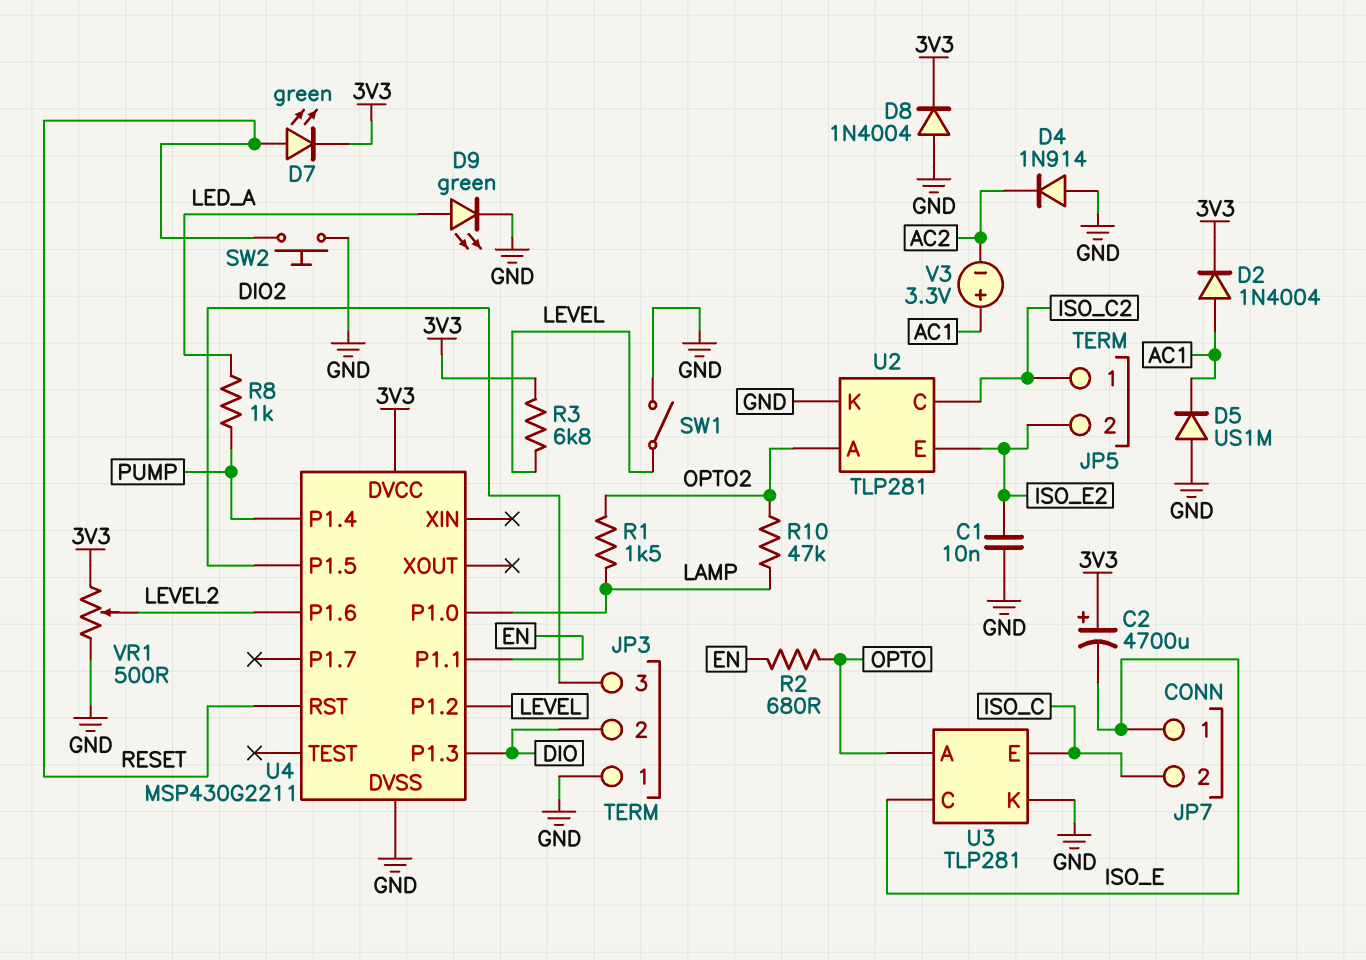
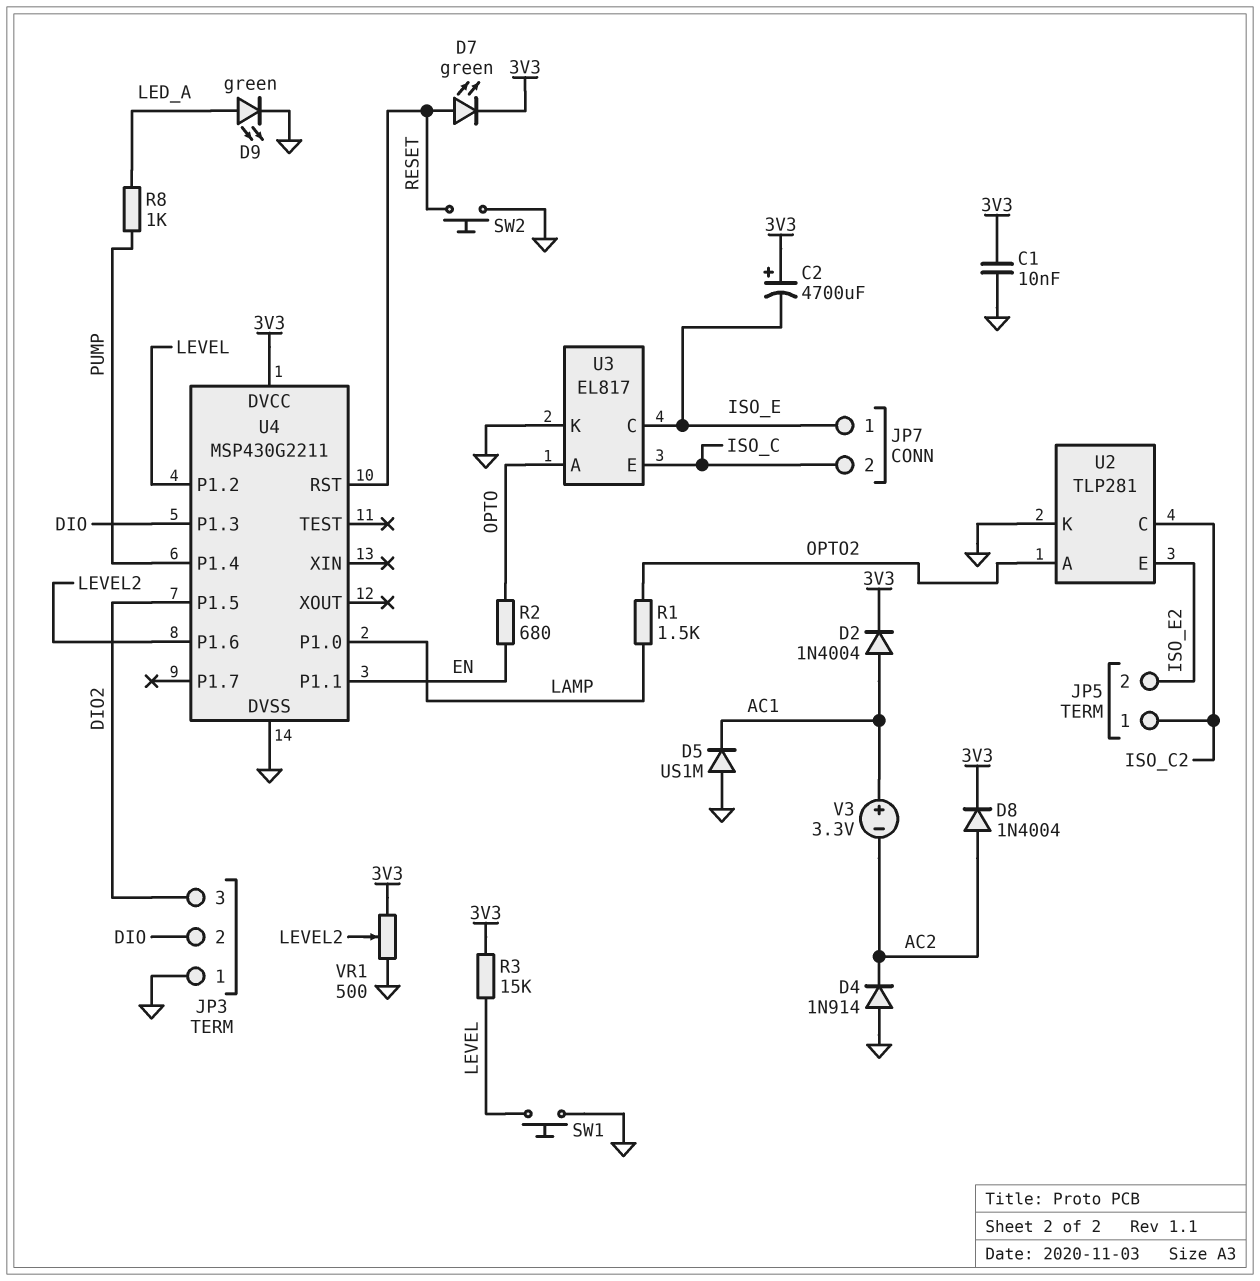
C1: 10nF (GND, ISO_E2) -> 10nF (3V3, GND)
D8: diode 1N4004 (A GND, K 3V3) -> diode 1N4004 (A AC2, K 3V3)
R3: 6.8k (3V3, LEVEL) -> 15k (3V3, LEVEL)
R10: 47k (LAMP, OPTO2) -> none
SW1: switch (GND, LEVEL) -> button (GND, LEVEL)
U3: TLP281 -> EL817

